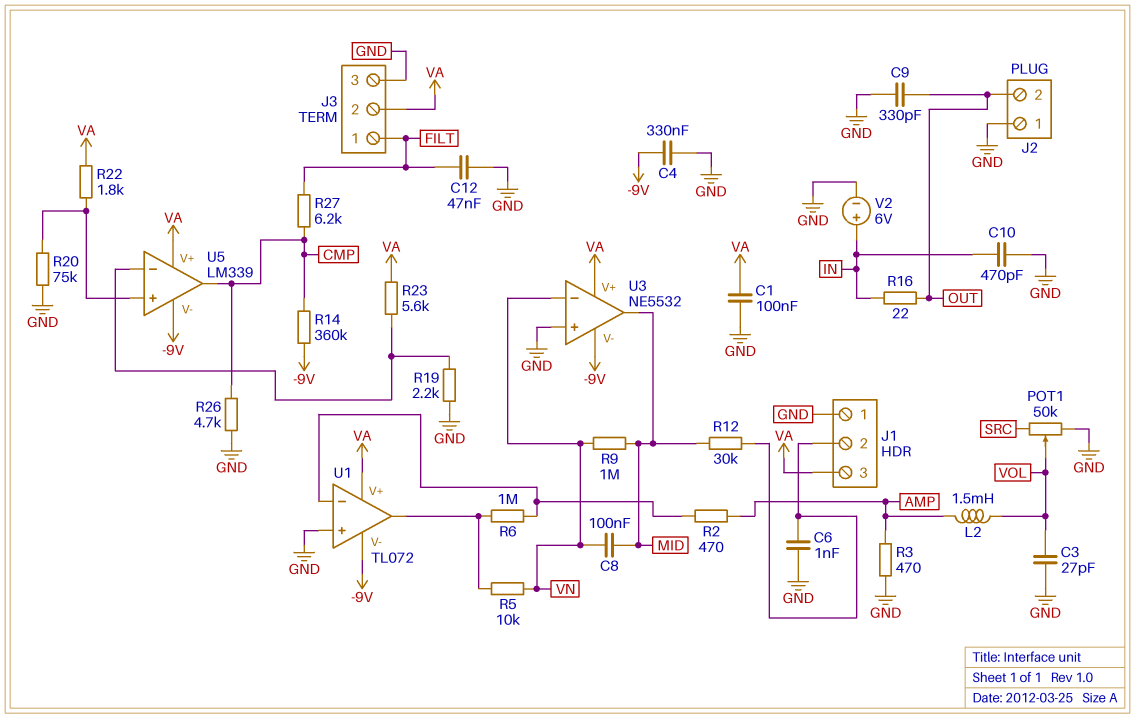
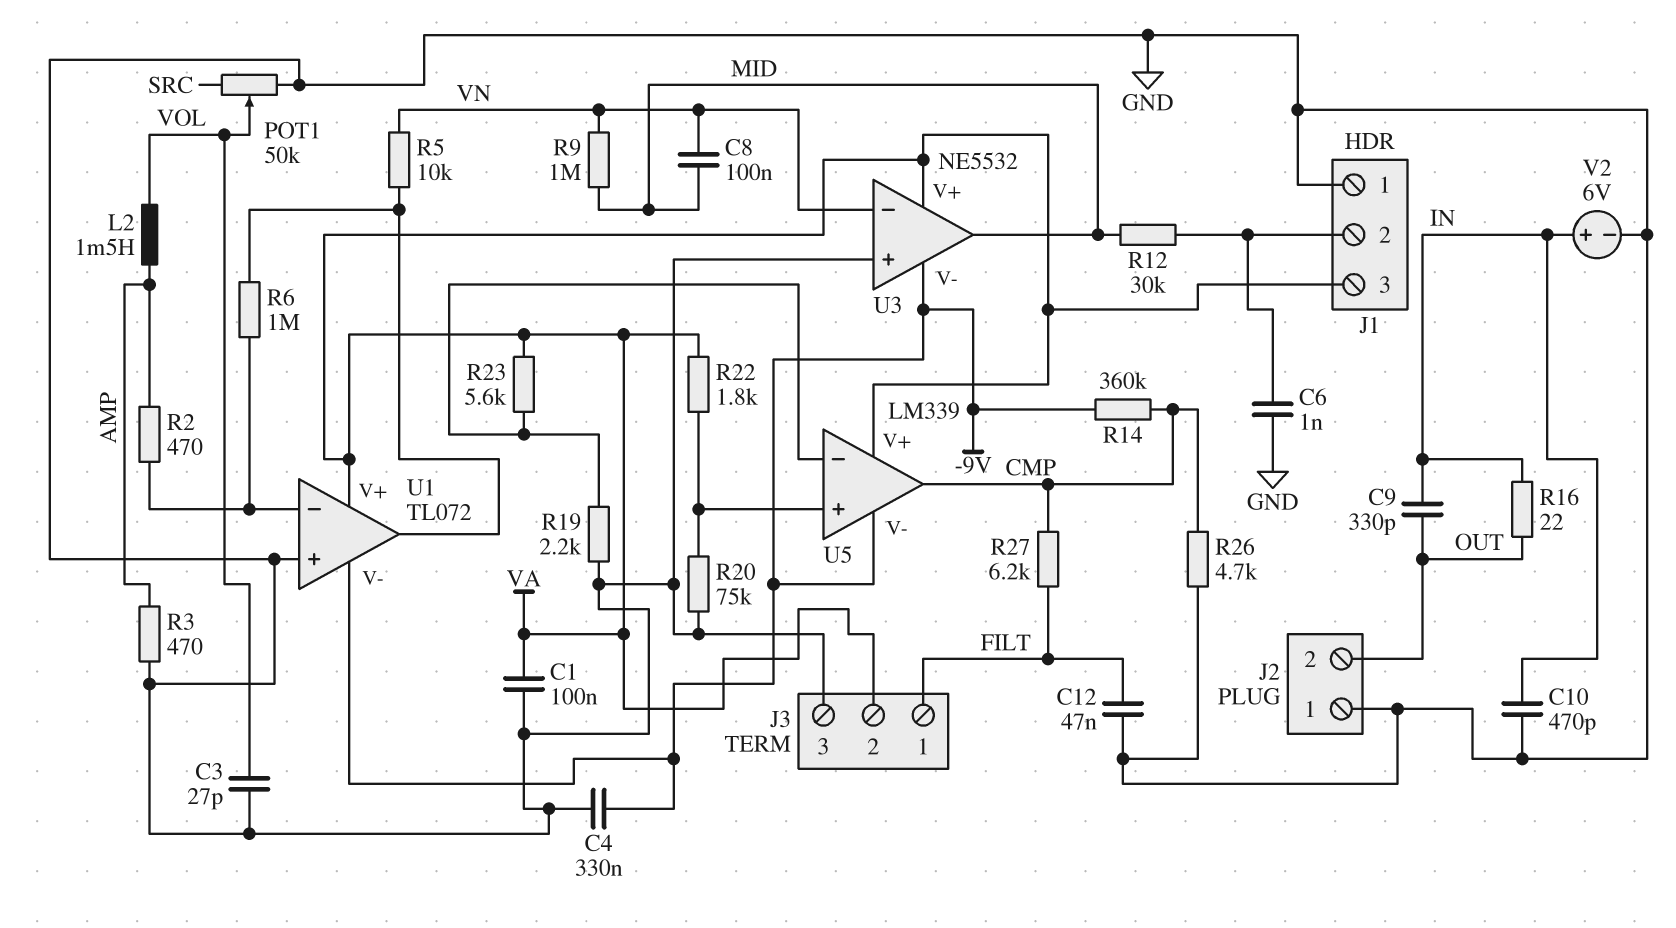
C9: 330pF (GND, OUT) -> 330pF (IN, OUT)

